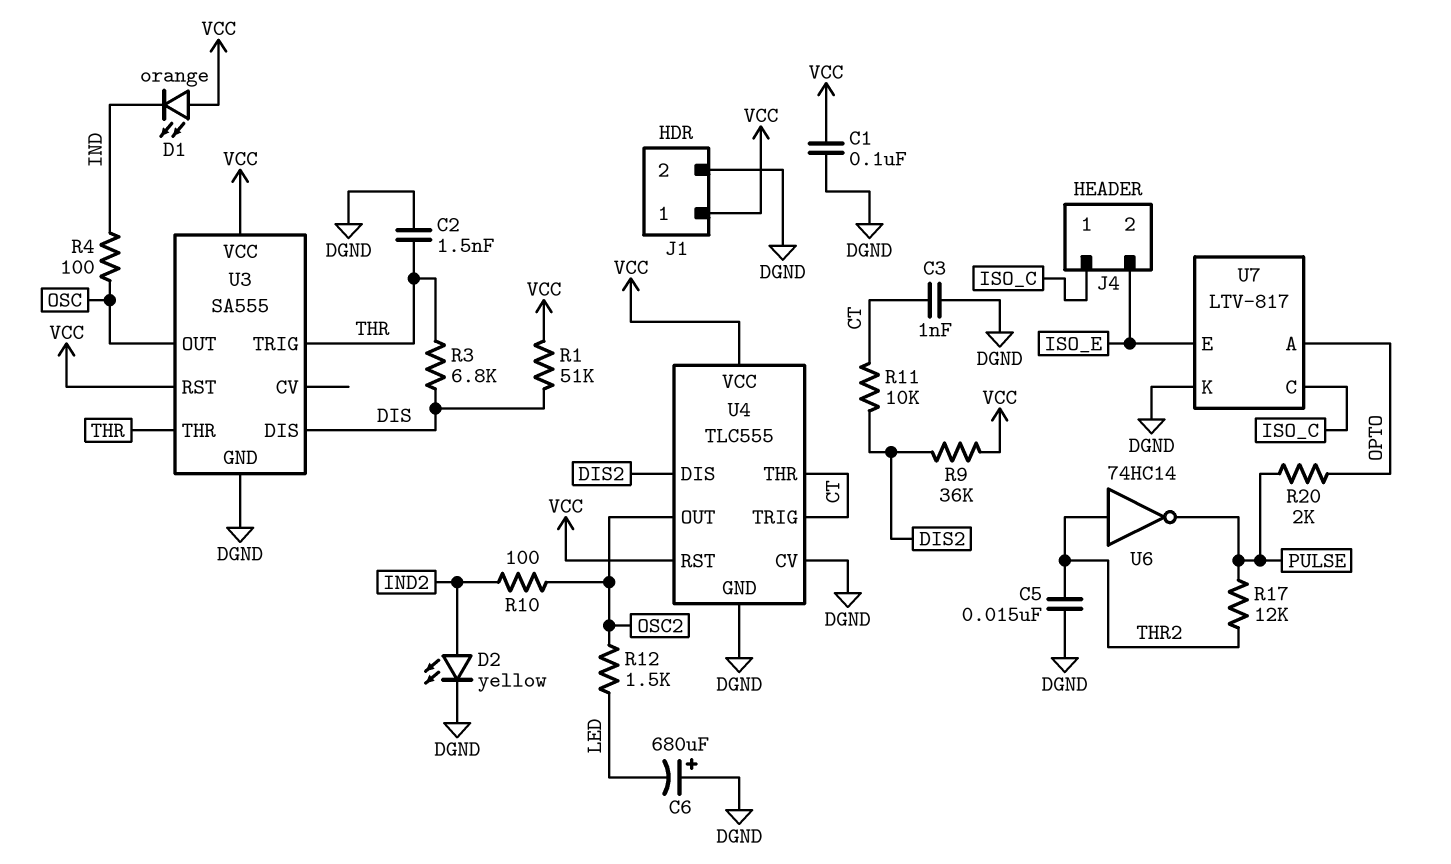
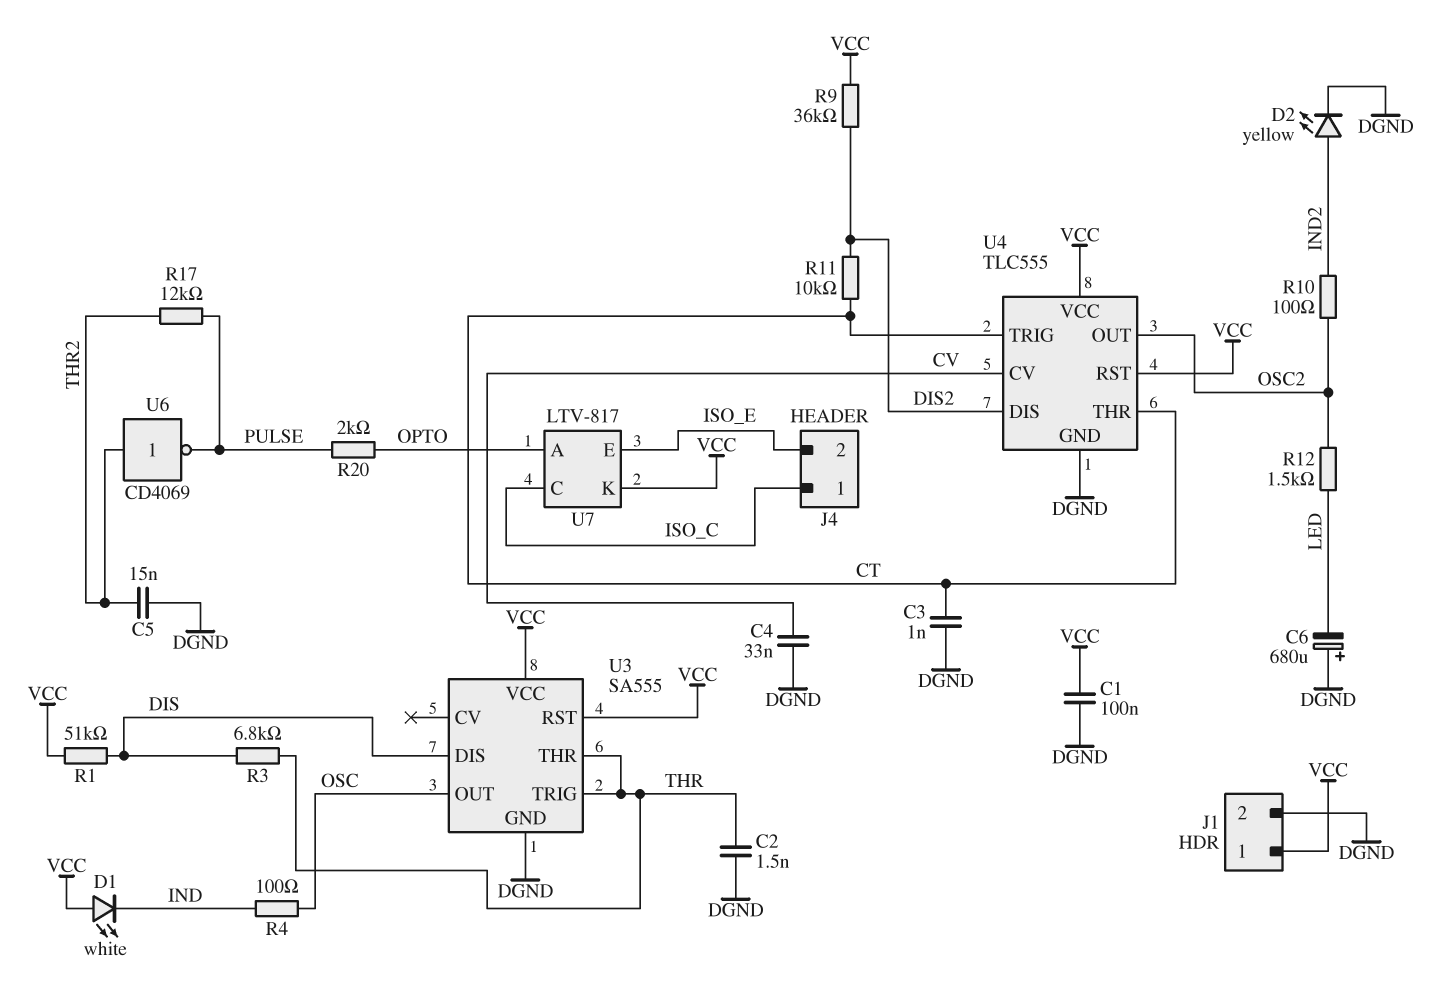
C4: none -> 33nF (CV, DGND)
D1: LED orange (A VCC, K IND) -> LED white (A VCC, K IND)
U4 pin CV: DGND -> CV
U6: NOT 74HC14 (in THR2, out PULSE) -> NOT CD4069 (in THR2, out PULSE)
U7 pin K: DGND -> VCC

